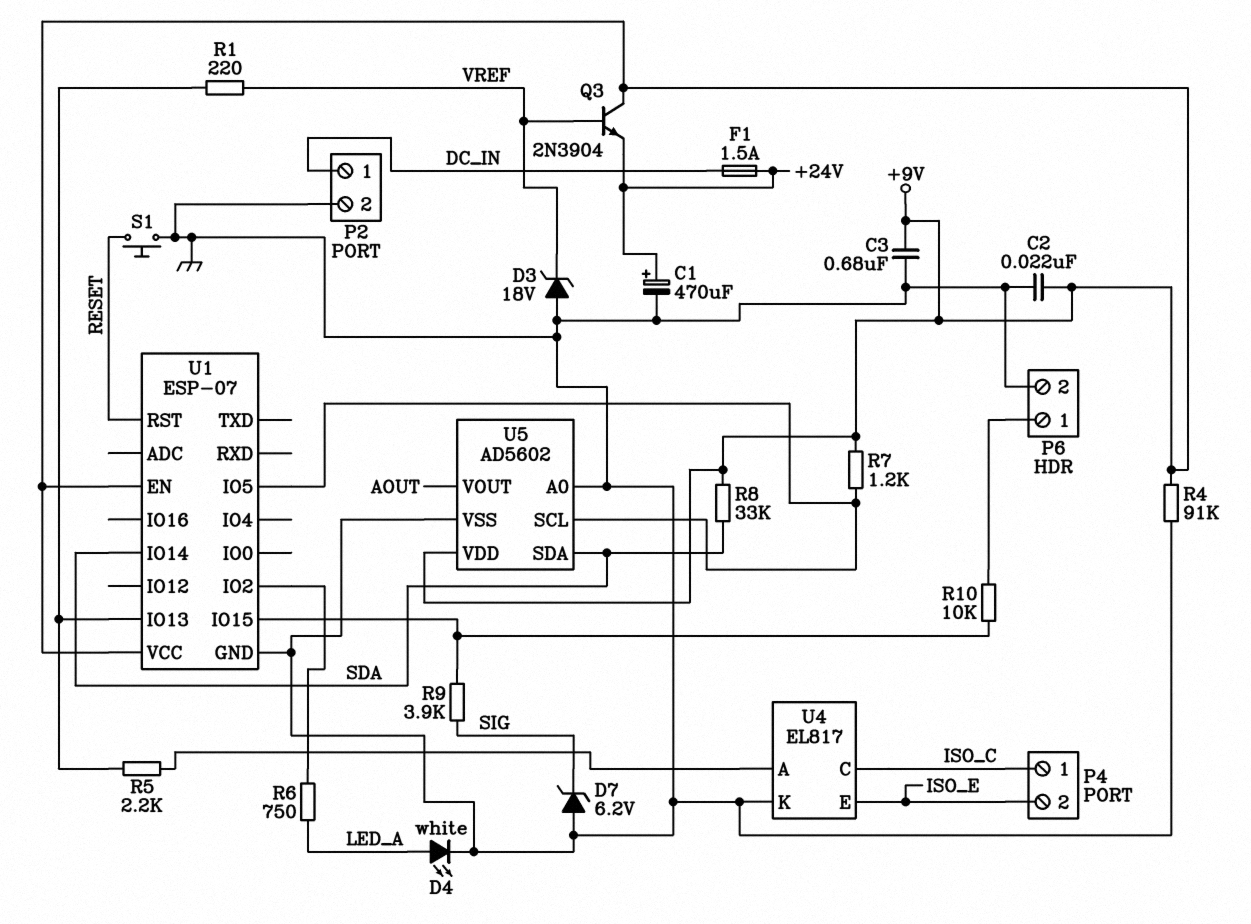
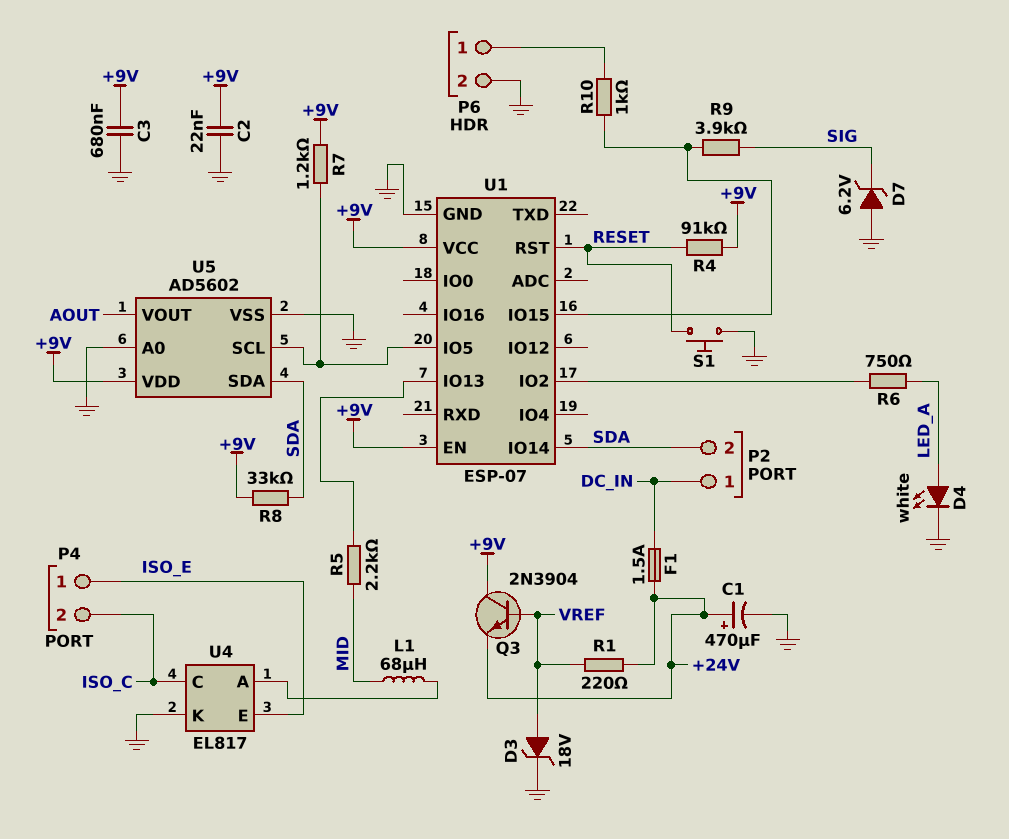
D3: zener 18V (A GND, K VREF) -> zener 18V (A VREF, K GND)
L1: none -> 68uH (MID, U4/A)
P2 pin 2: GND -> SDA
P4 pin 1: ISO_C -> ISO_E
P4 pin 2: ISO_E -> ISO_C
R1: 220 (U1/IO13, VREF) -> 220 (+24V, VREF)
R4: 91k (+9V, GND) -> 91k (+9V, RESET)
R5: 2.2k (U1/IO13, U4/A) -> 2.2k (MID, U1/IO13)
R10: 10k (P6/1, U1/IO15) -> 1k (P6/1, U1/IO15)

